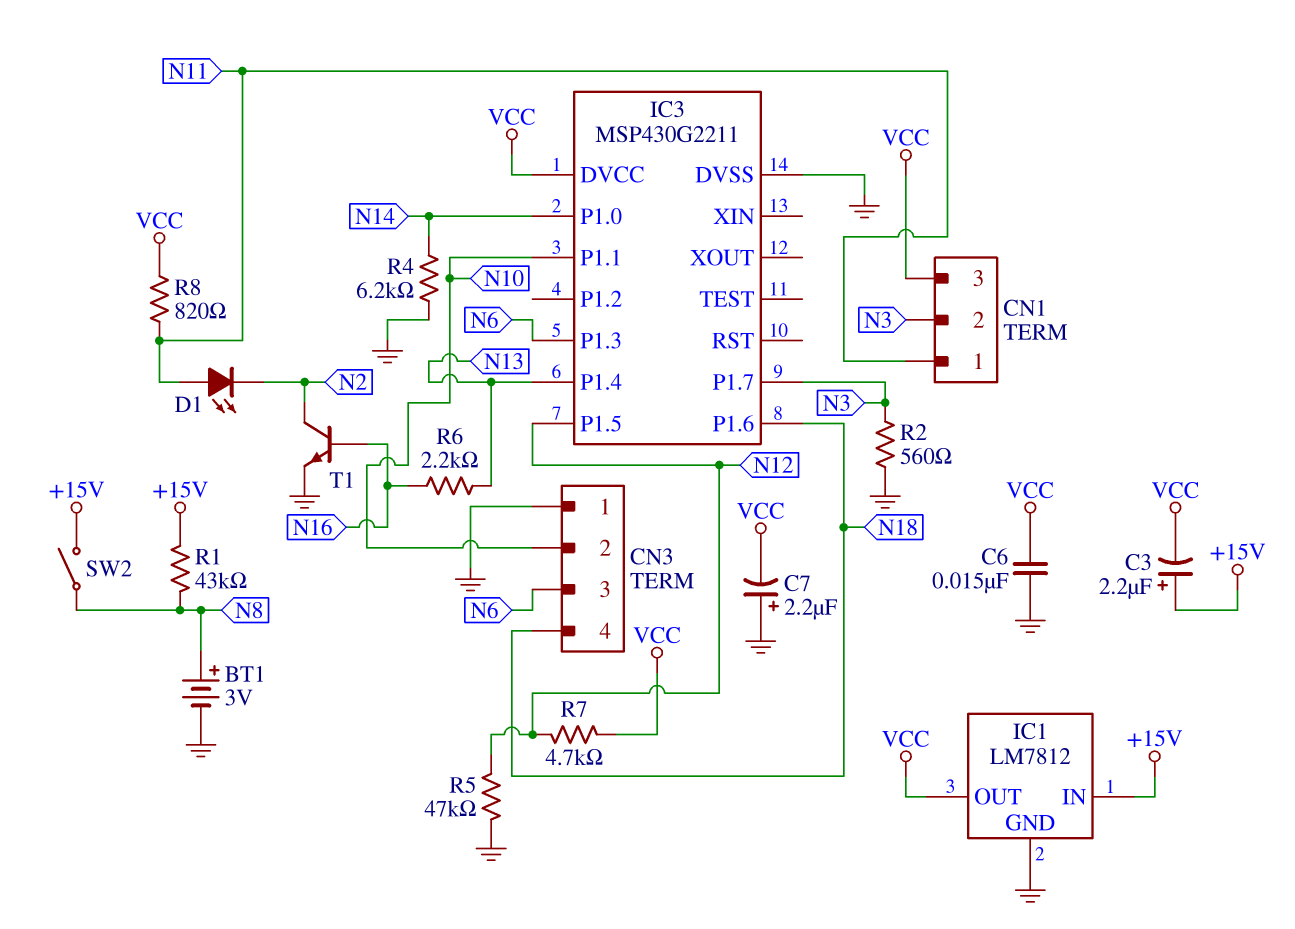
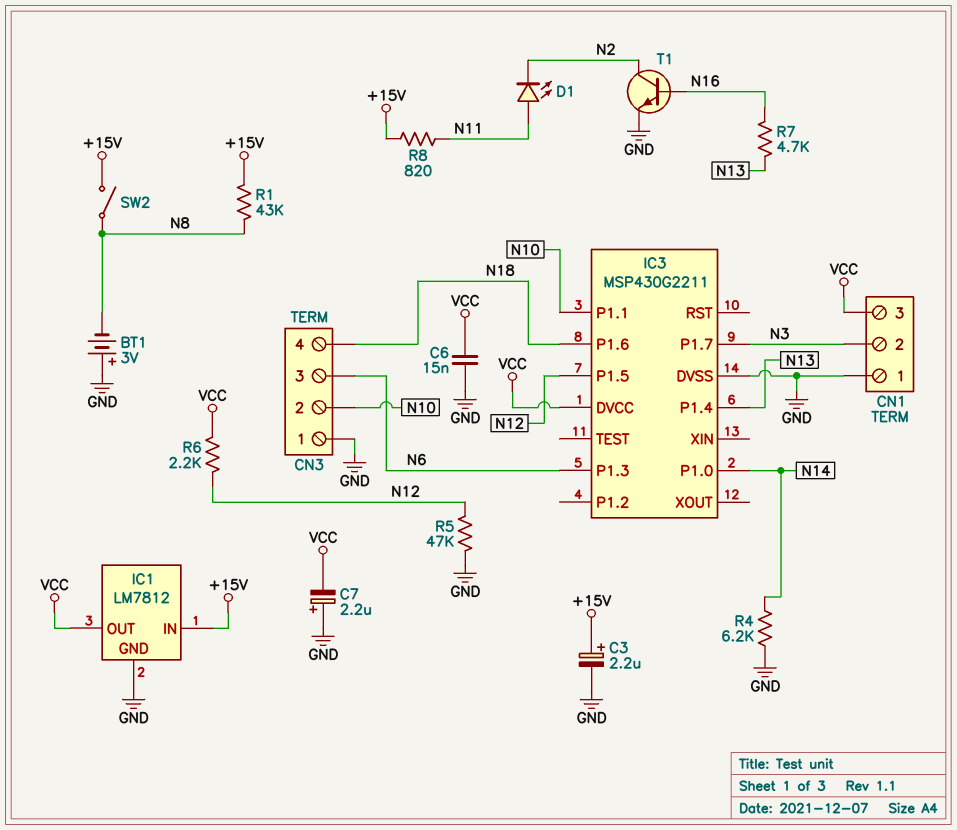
BT1: 3V (plus N8, minus GND) -> 3V (plus GND, minus N8)
C3: 2.2uF (plus +15V, minus VCC) -> 2.2uF (plus +15V, minus GND)
CN1 pin 1: N11 -> GND
R2: 560 (GND, N3) -> none
R6: 2.2k (N13, N16) -> 2.2k (N12, VCC)
R7: 4.7k (N12, VCC) -> 4.7k (N13, N16)
R8: 820 (N11, VCC) -> 820 (+15V, N11)

